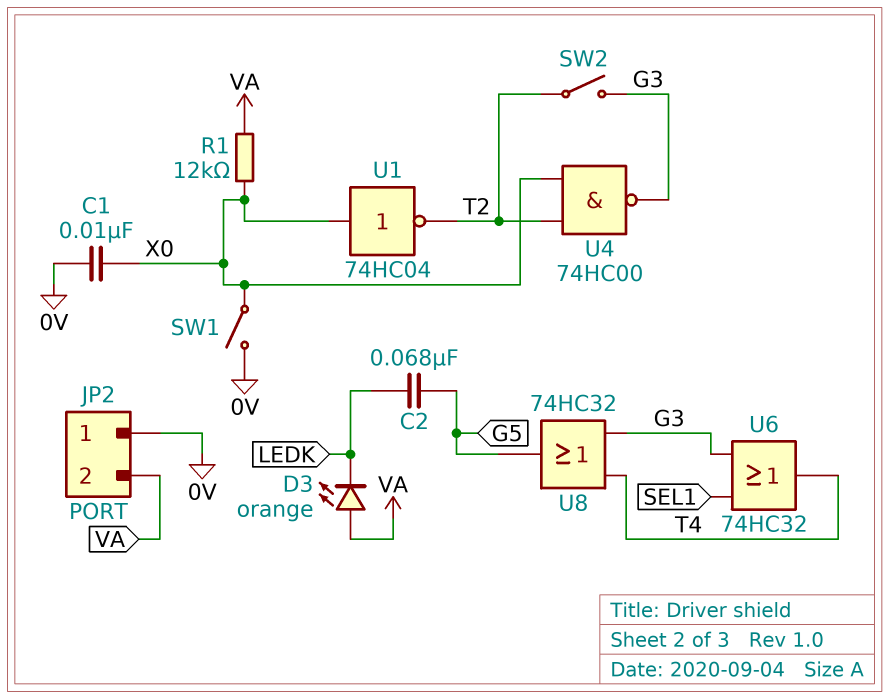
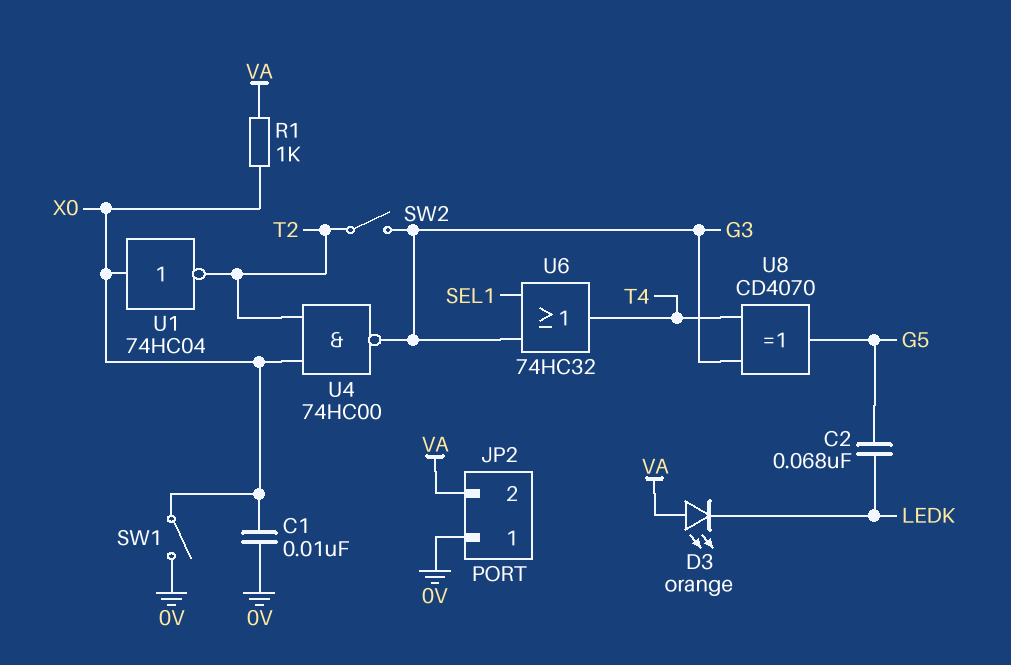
R1: 12k (VA, X0) -> 1k (VA, X0)
U8: OR 74HC32 (in G3, in T4, out G5) -> XOR CD4070 (in G3, in T4, out G5)

